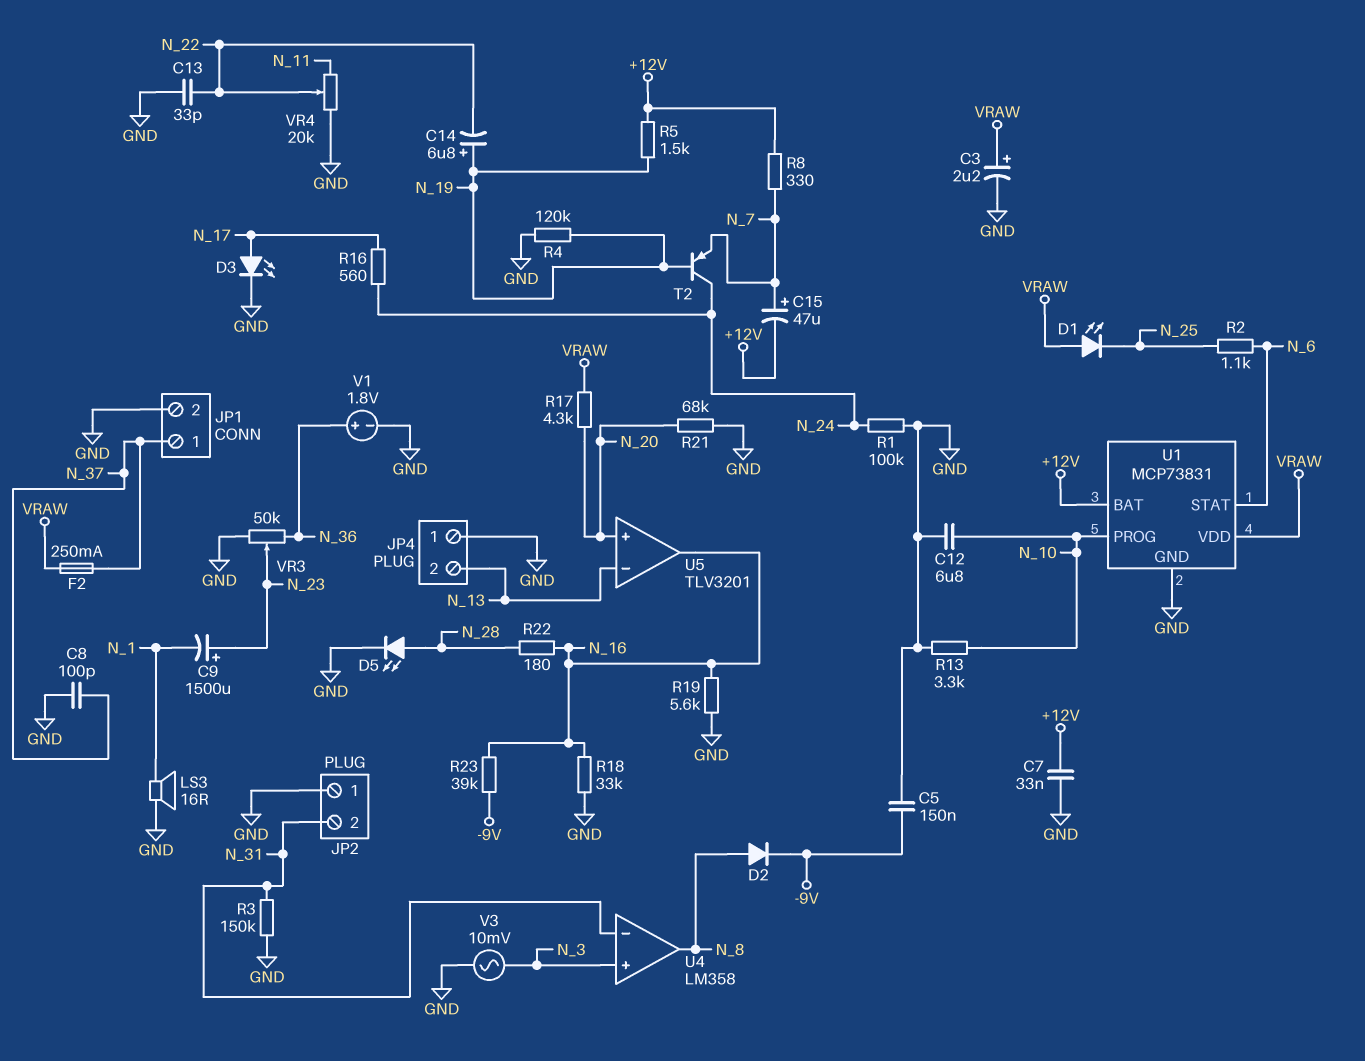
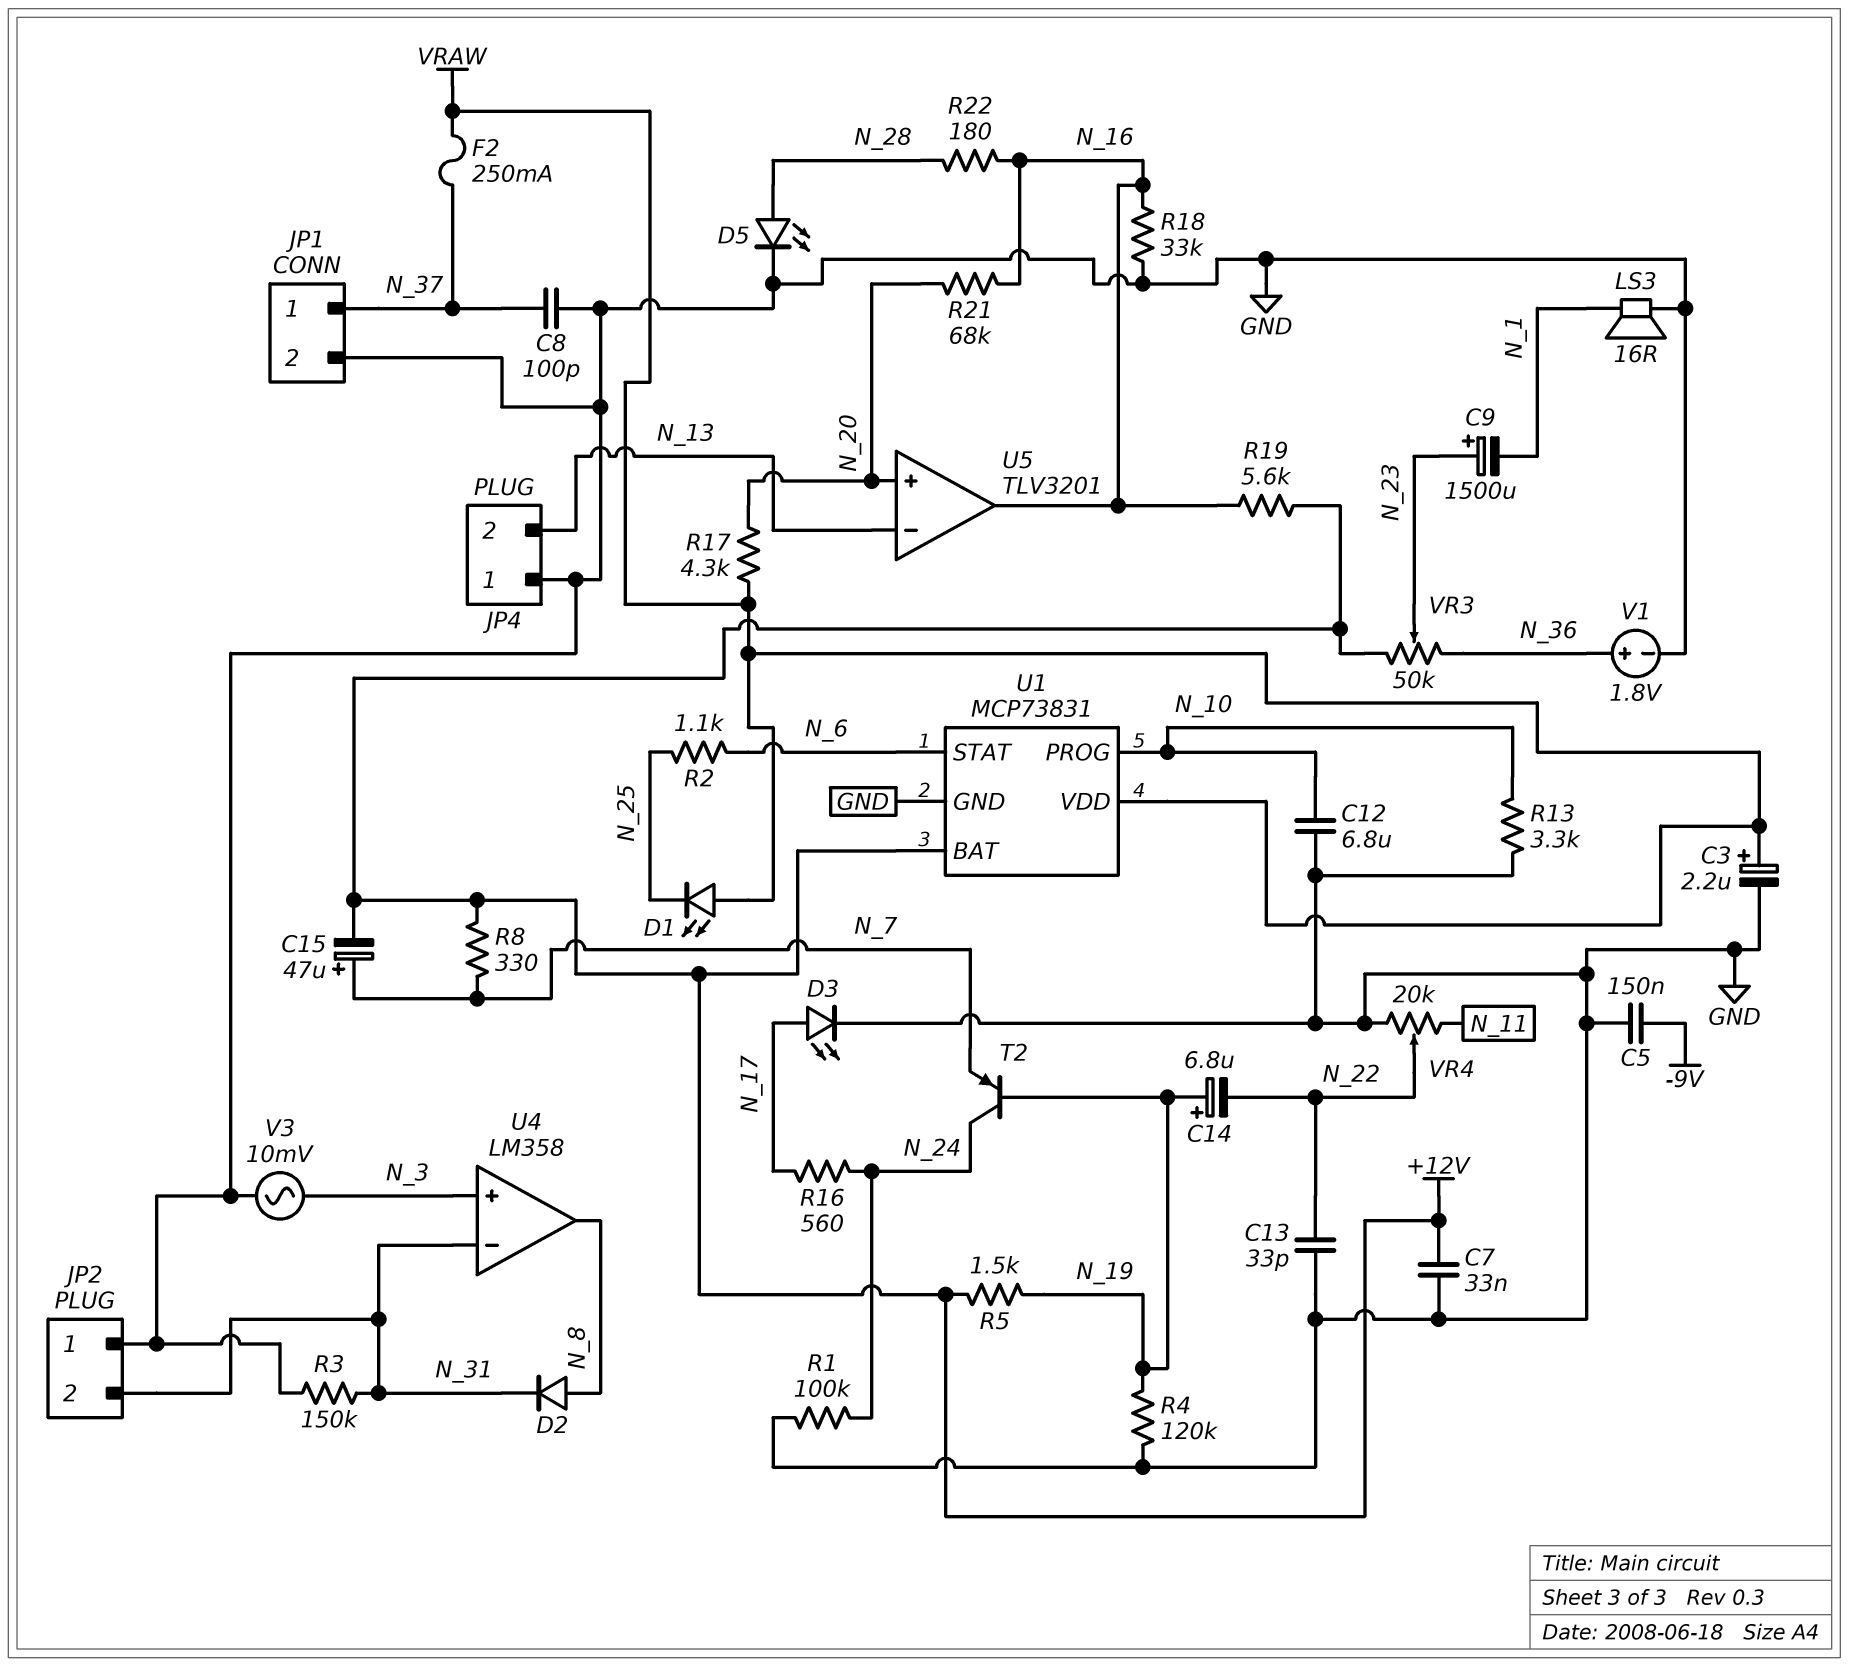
D2: diode (A N_8, K -9V) -> diode (A N_8, K N_31)
R19: 5.6k (GND, N_16) -> 5.6k (+12V, N_16)
R21: 68k (GND, N_20) -> 68k (N_16, N_20)
R23: 39k (-9V, N_16) -> none
VR3: 50k (GND, N_36, wiper N_23) -> 50k (+12V, N_36, wiper N_23)

